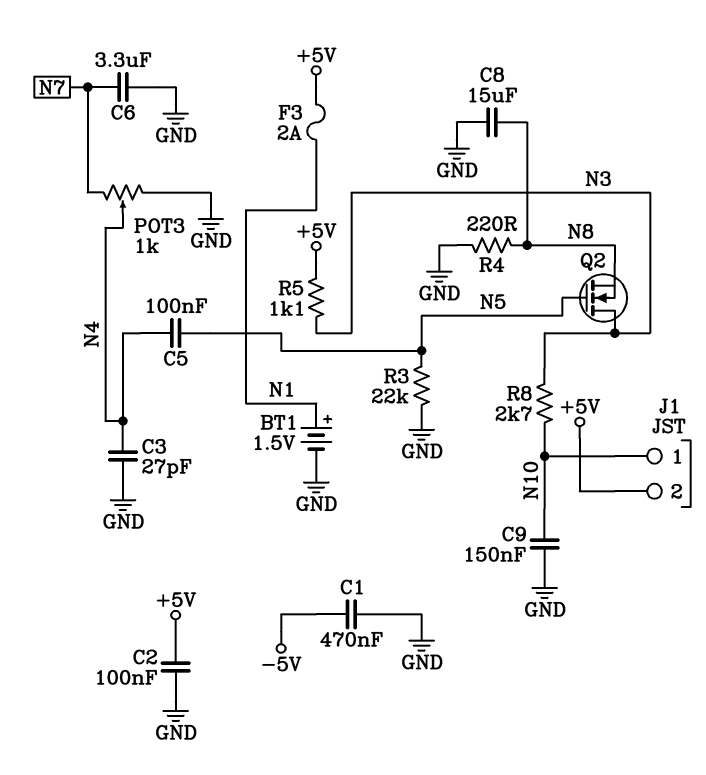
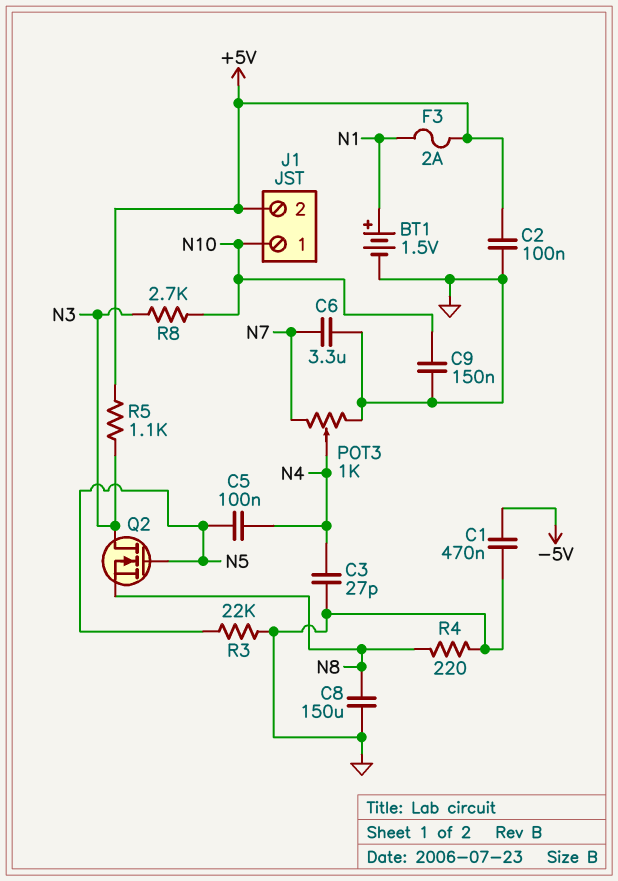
C8: 15uF (GND, N8) -> 150uF (GND, N8)

